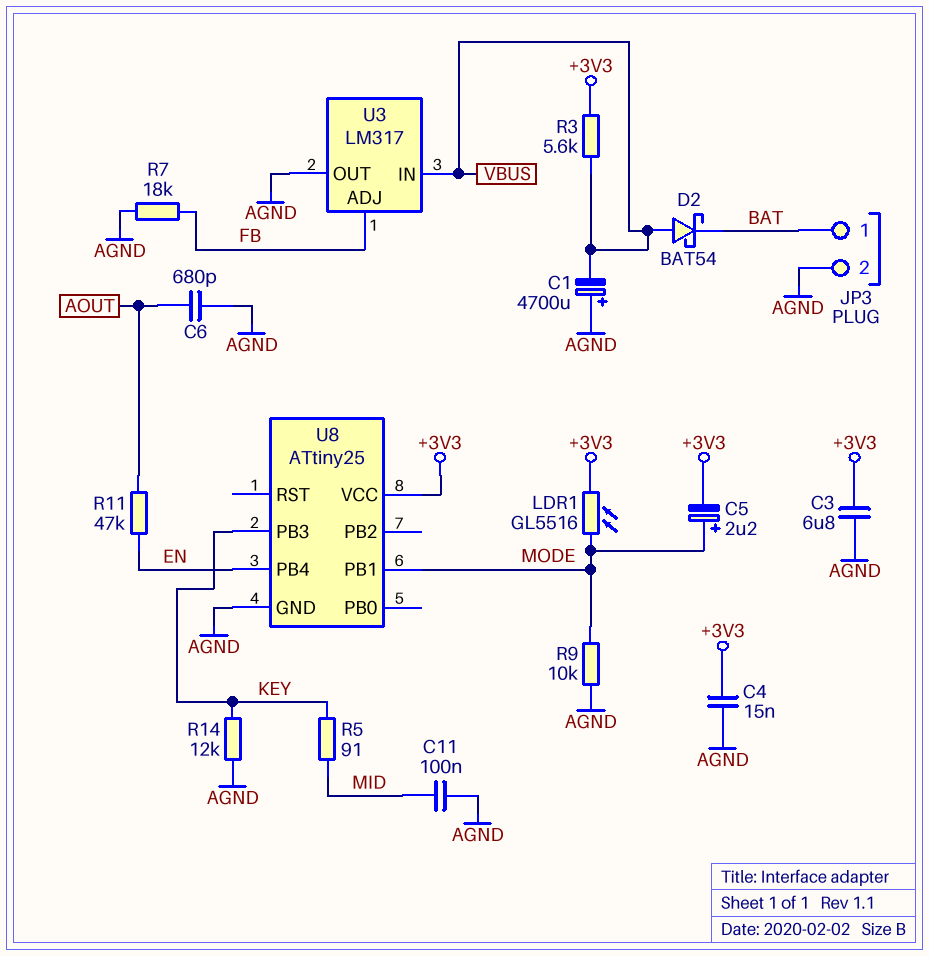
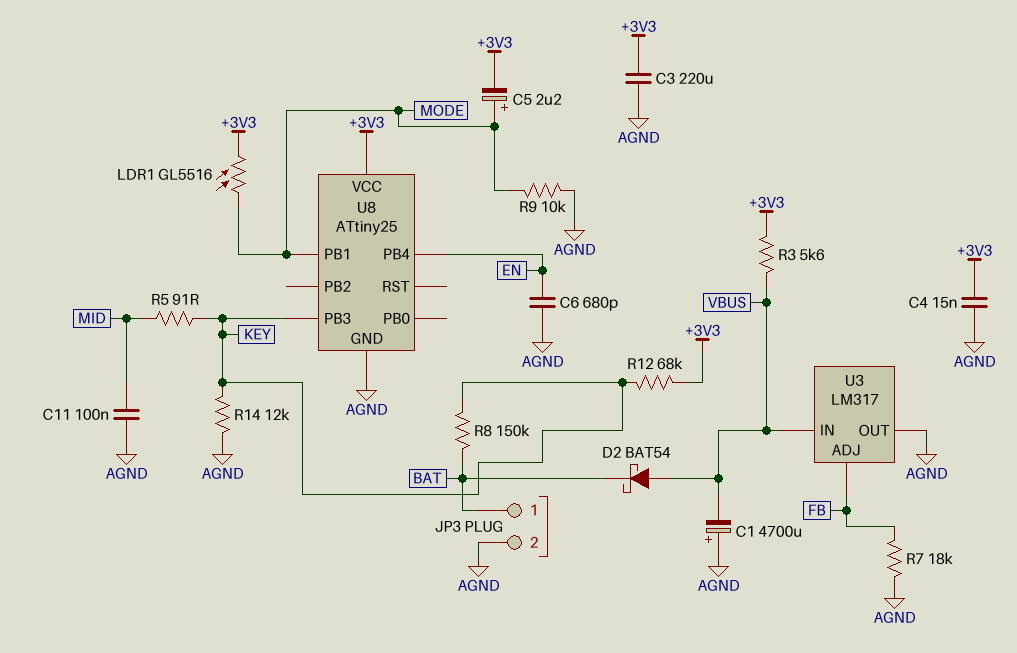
C3: 6.8uF (+3V3, AGND) -> 220uF (+3V3, AGND)
C6: 680pF (AGND, AOUT) -> 680pF (AGND, EN)
R8: none -> 150k (BAT, KEY)
R11: 47k (AOUT, EN) -> none
R12: none -> 68k (+3V3, KEY)

